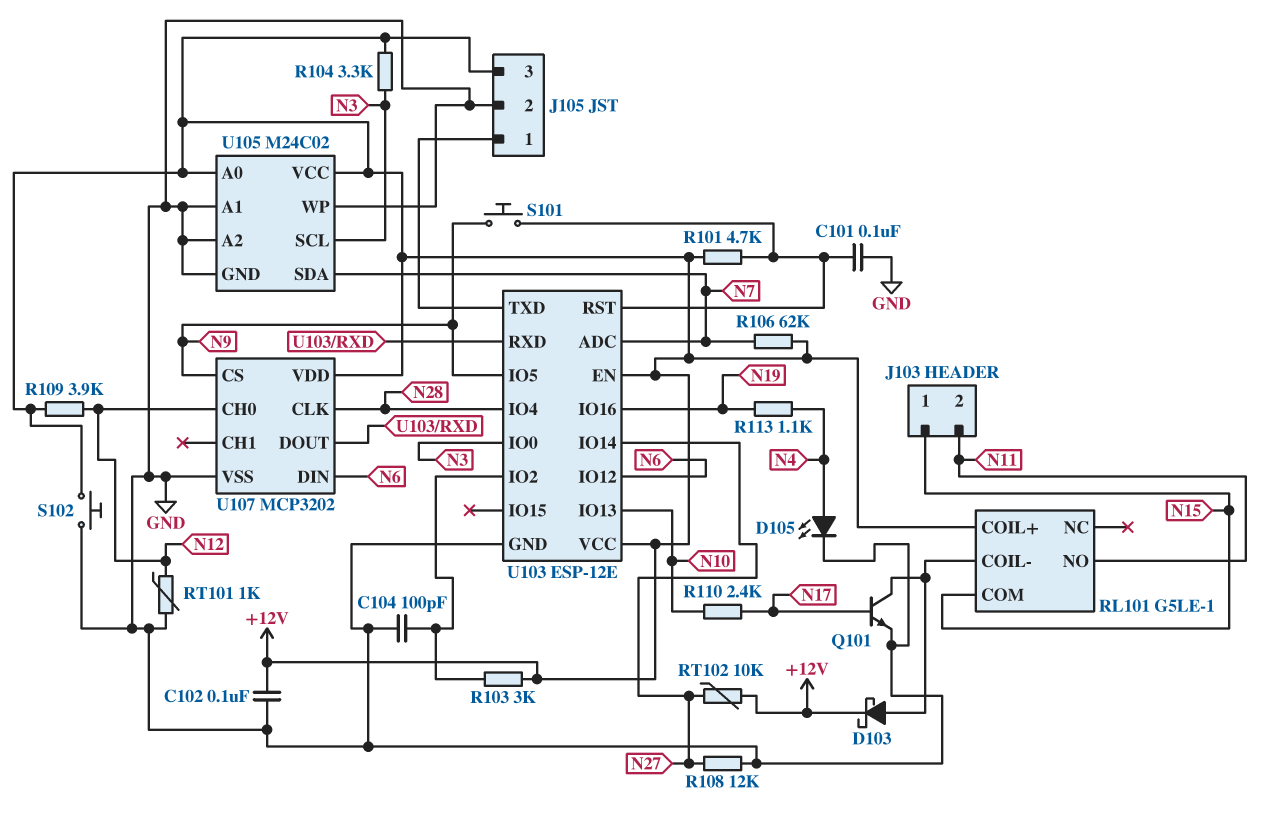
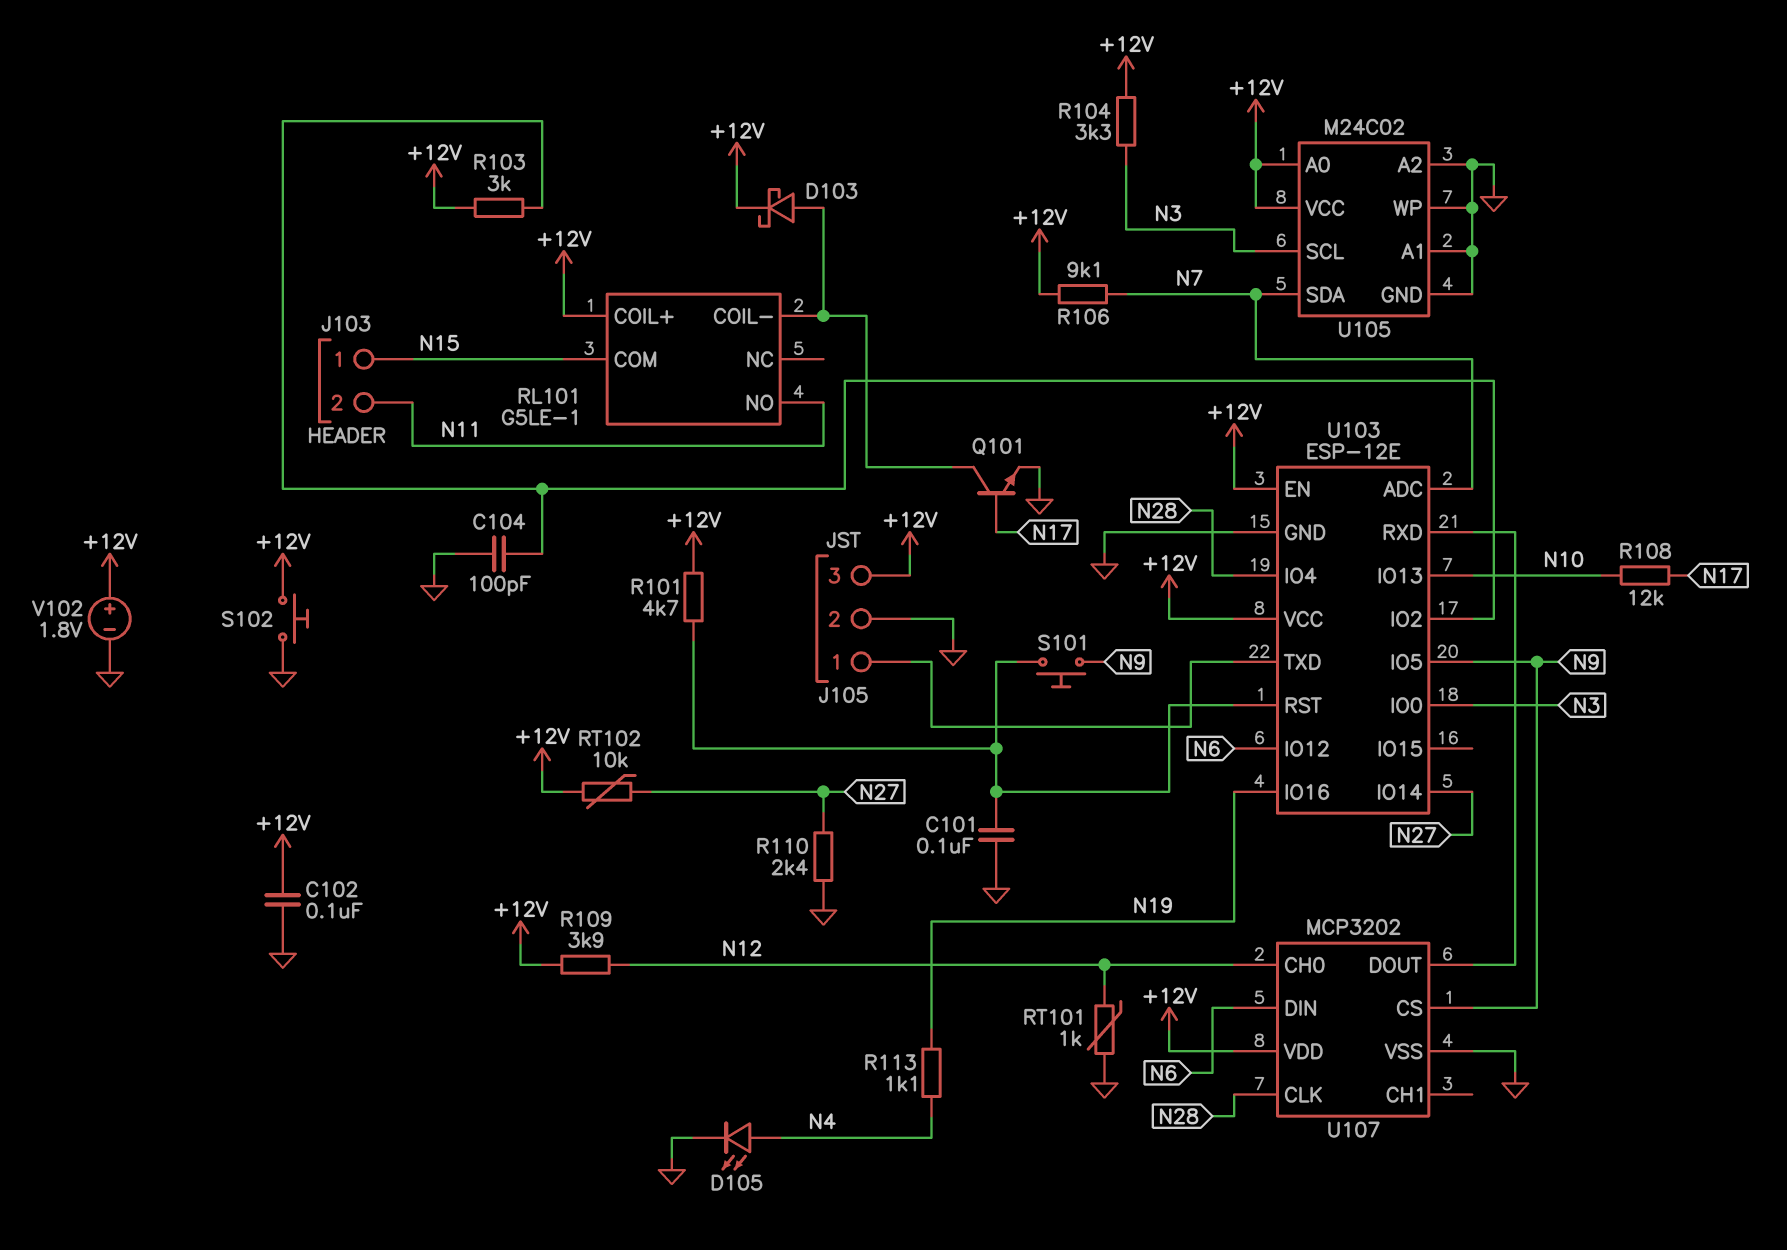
R106: 62k (+12V, N7) -> 9.1k (+12V, N7)
R108: 12k (GND, N27) -> 12k (N10, N17)
R110: 2.4k (N10, N17) -> 2.4k (GND, N27)
V102: none -> 1.8V (plus +12V, minus GND)

